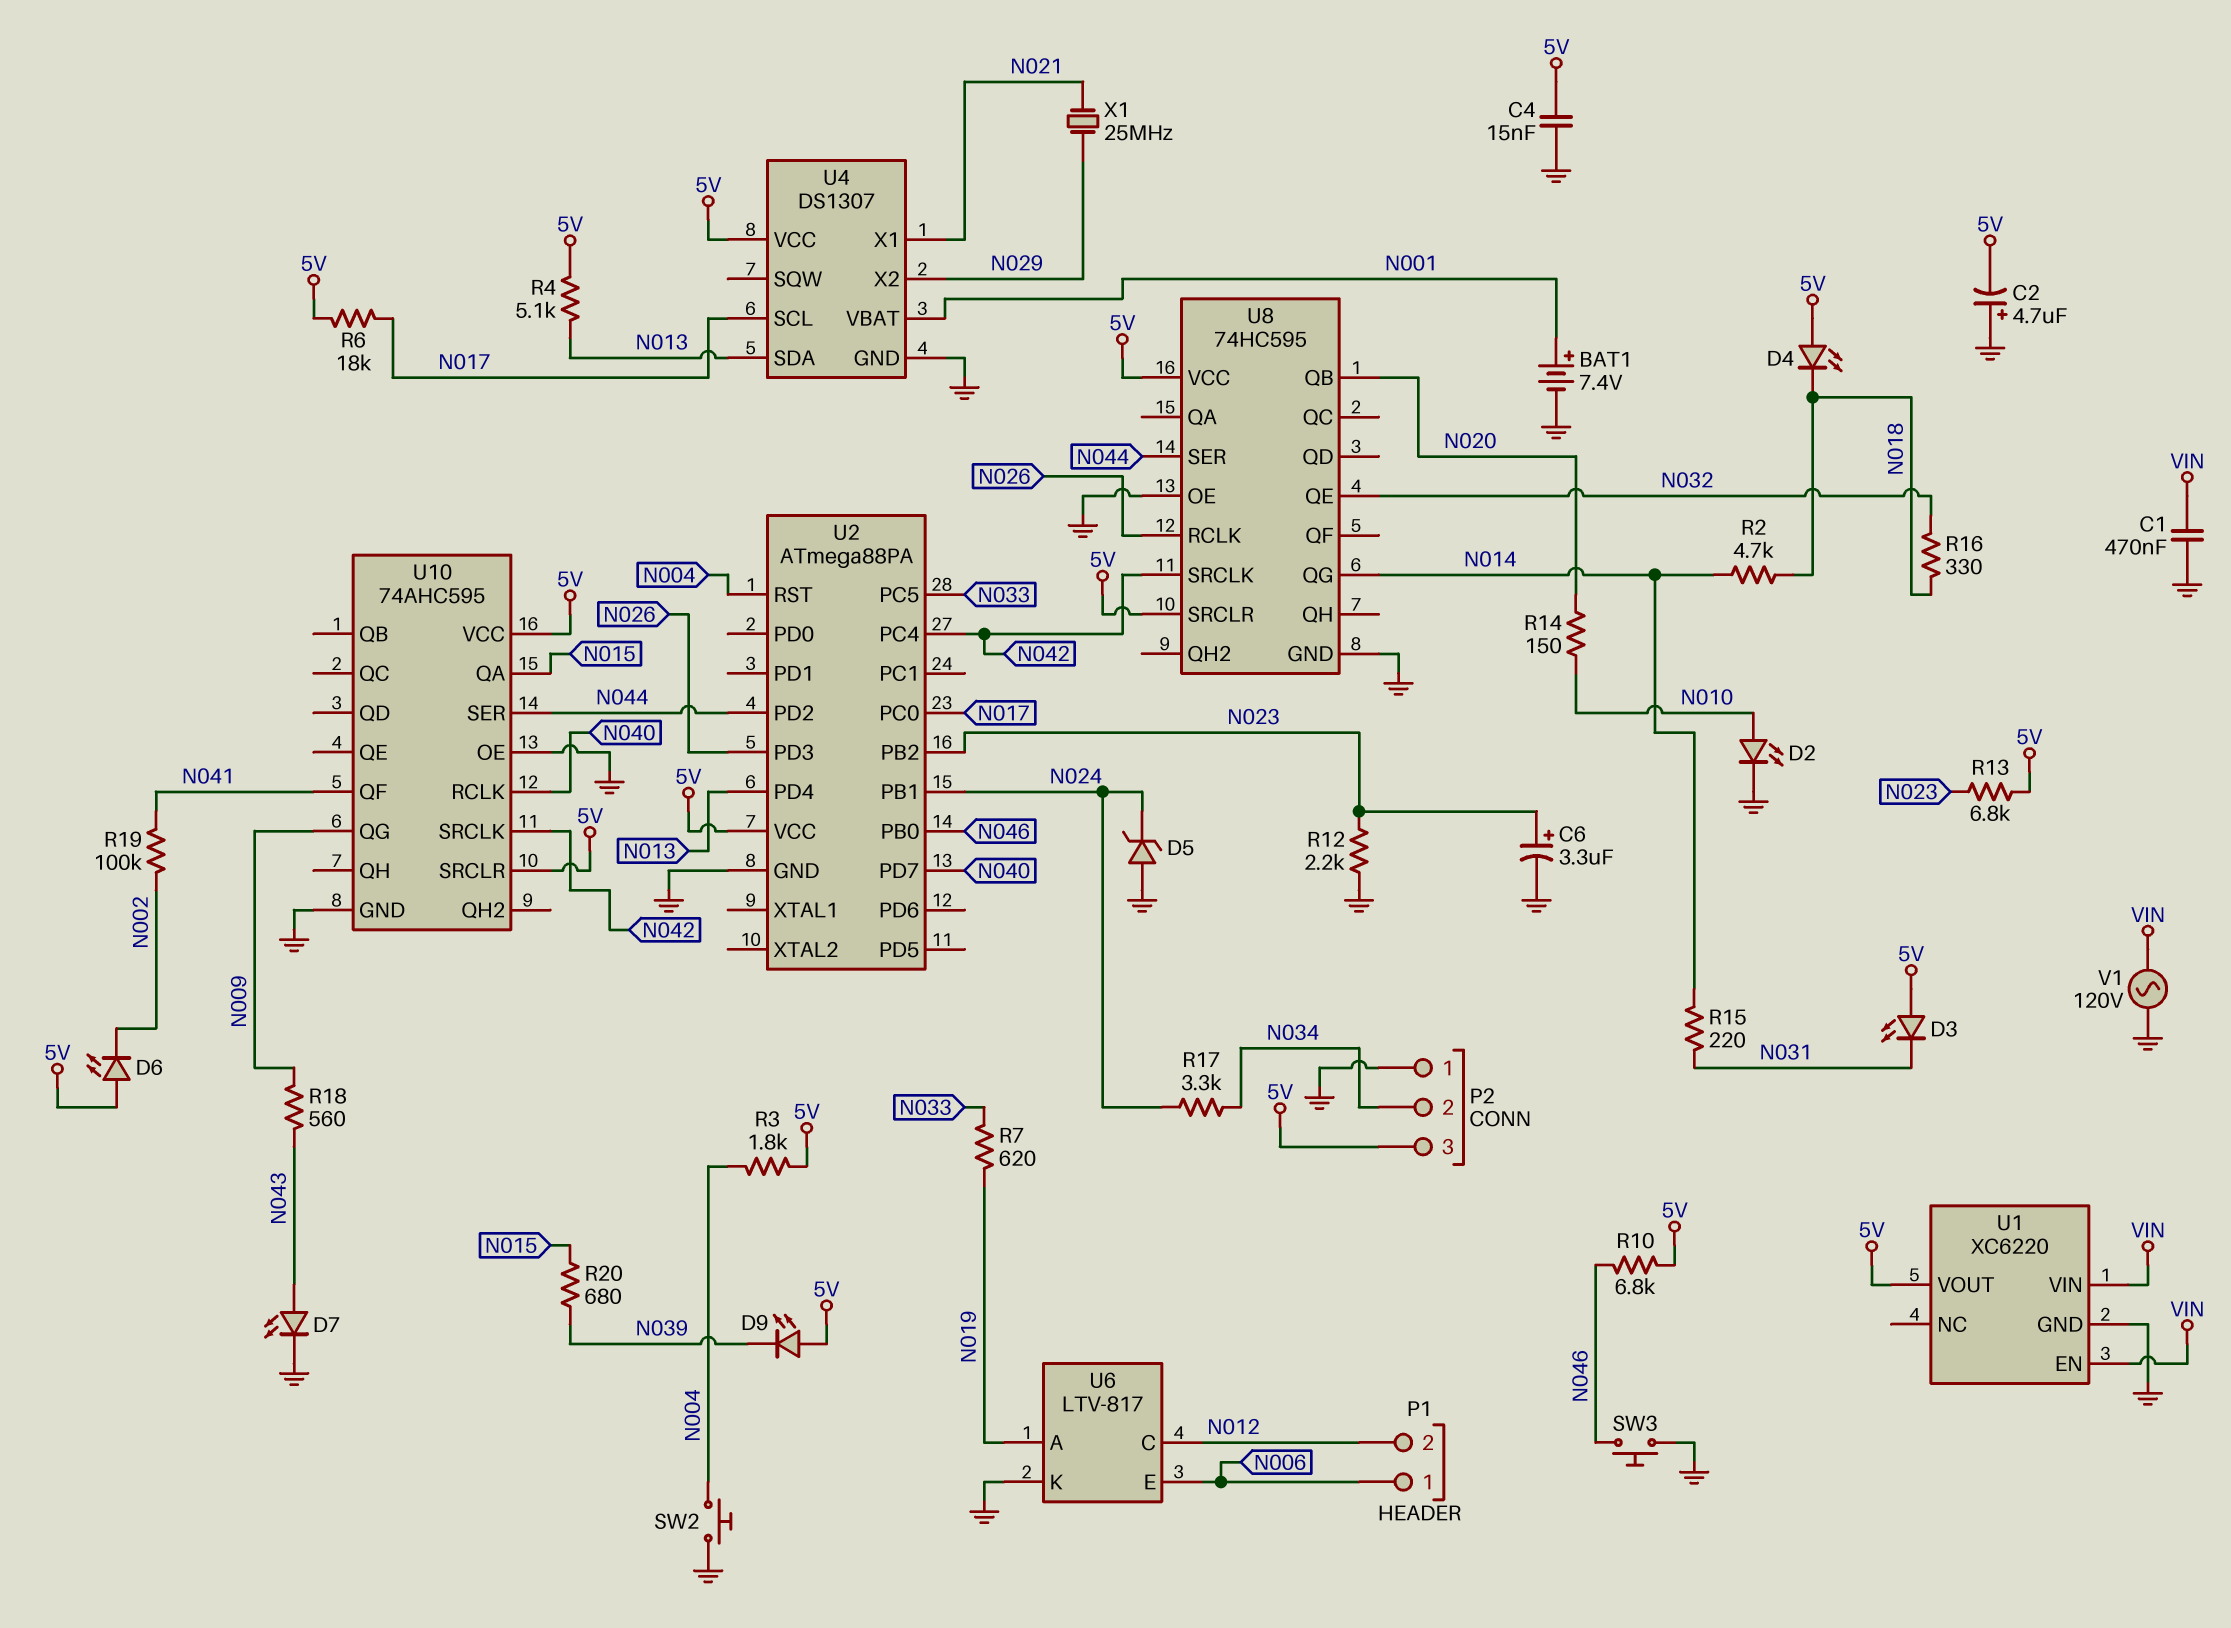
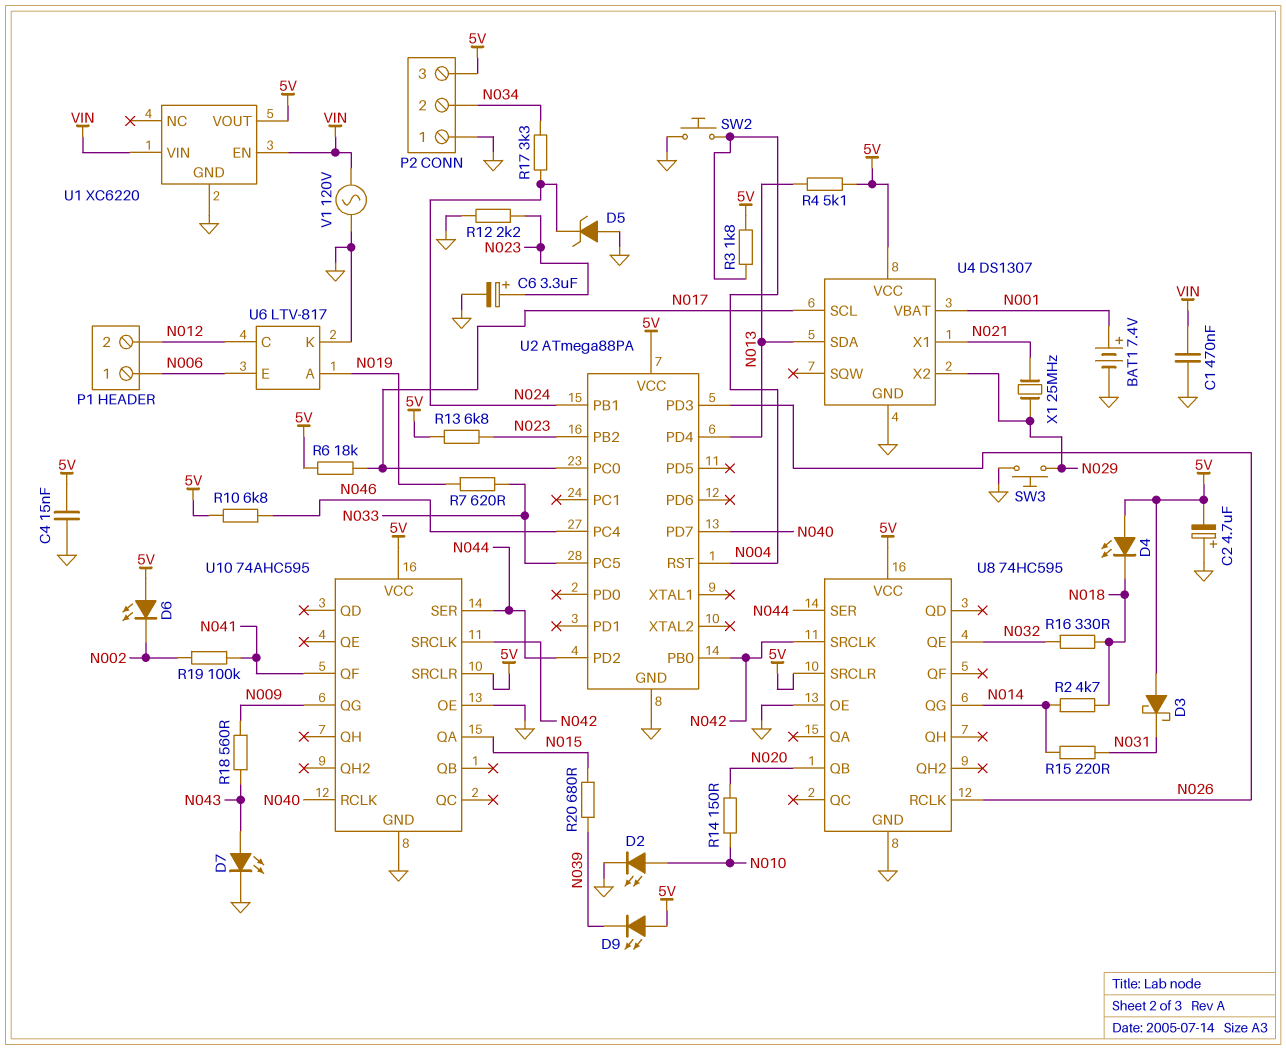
D3: LED (A 5V, K N031) -> schottky (A 5V, K N031)
SW3: button (GND, N046) -> button (GND, N029)
U2 pin PB0: N046 -> N042
U2 pin PC4: N042 -> N046

